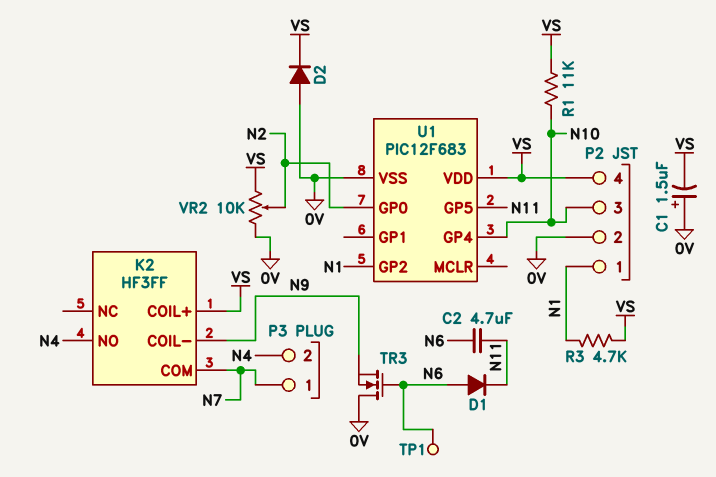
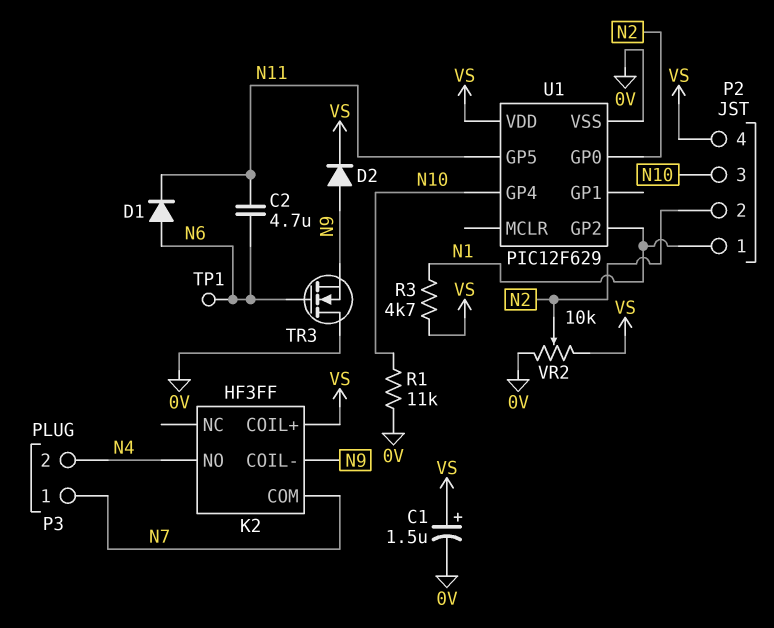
C1: 1.5uF (plus 0V, minus VS) -> 1.5uF (plus VS, minus 0V)
D2: diode (A 0V, K VS) -> diode (A N9, K VS)
P2 pin 2: 0V -> N2
R1: 11k (N10, VS) -> 11k (0V, N10)
U1: PIC12F683 -> PIC12F629

